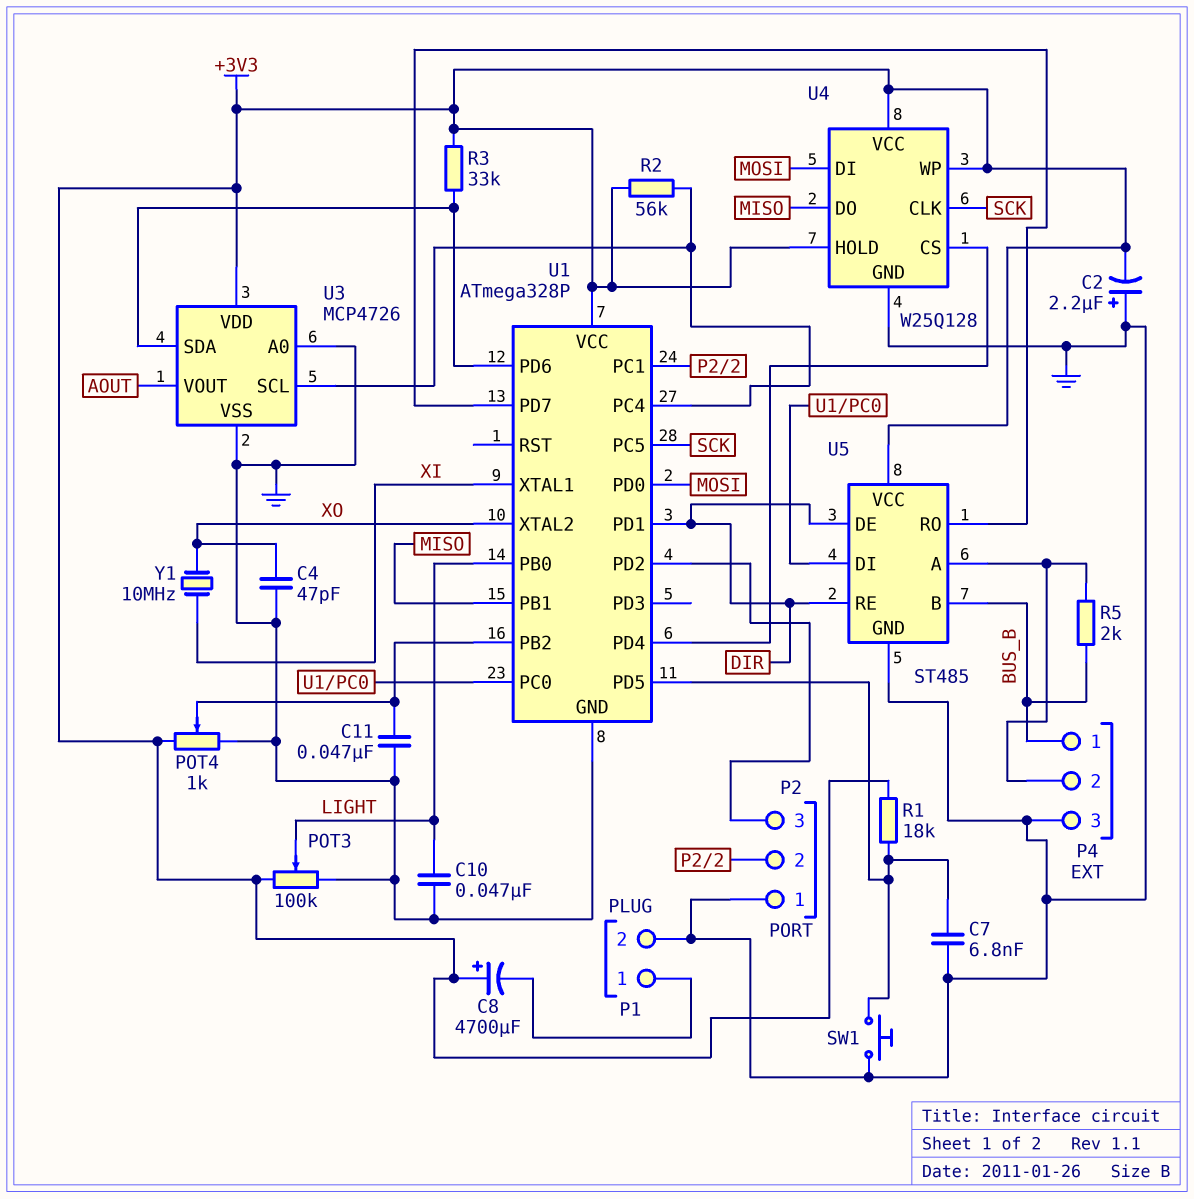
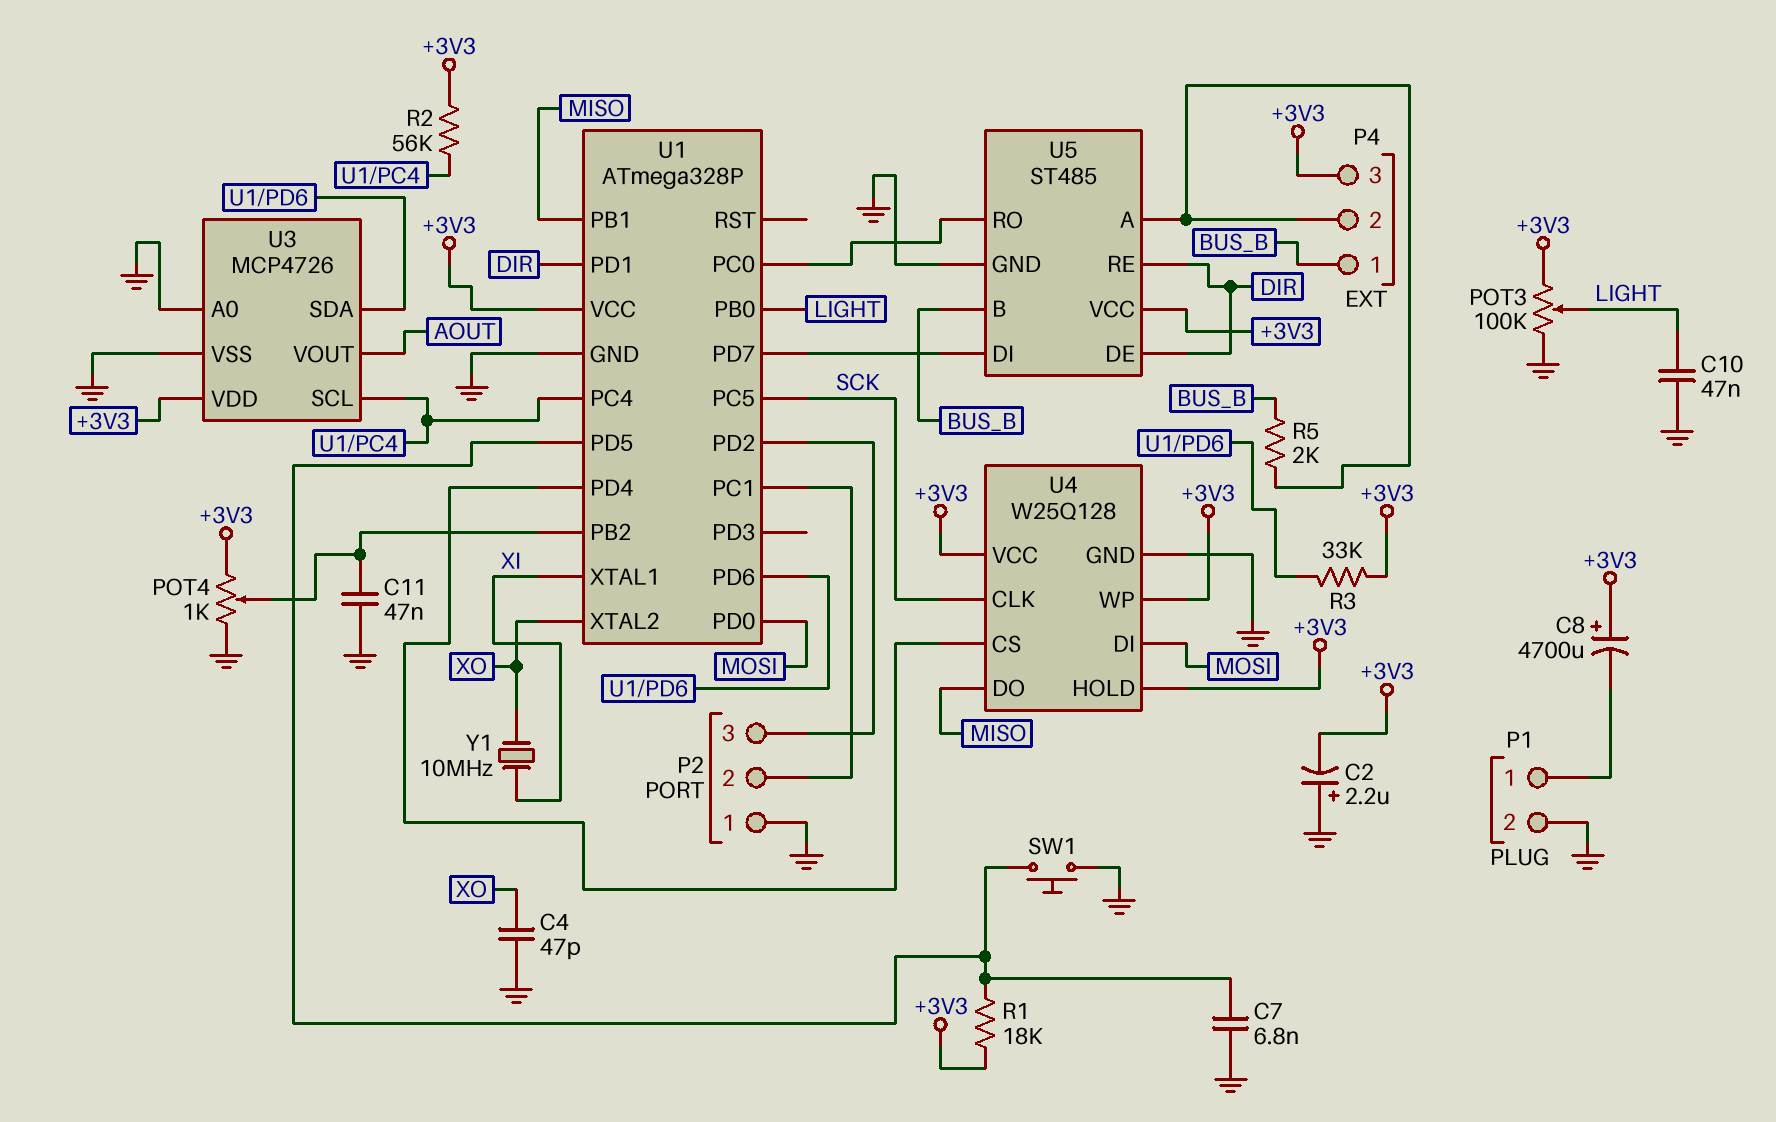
P4 pin 3: GND -> +3V3
U5 pin DI: U1/PC0 -> U1/PD7
U5 pin RO: U1/PD7 -> U1/PC0

